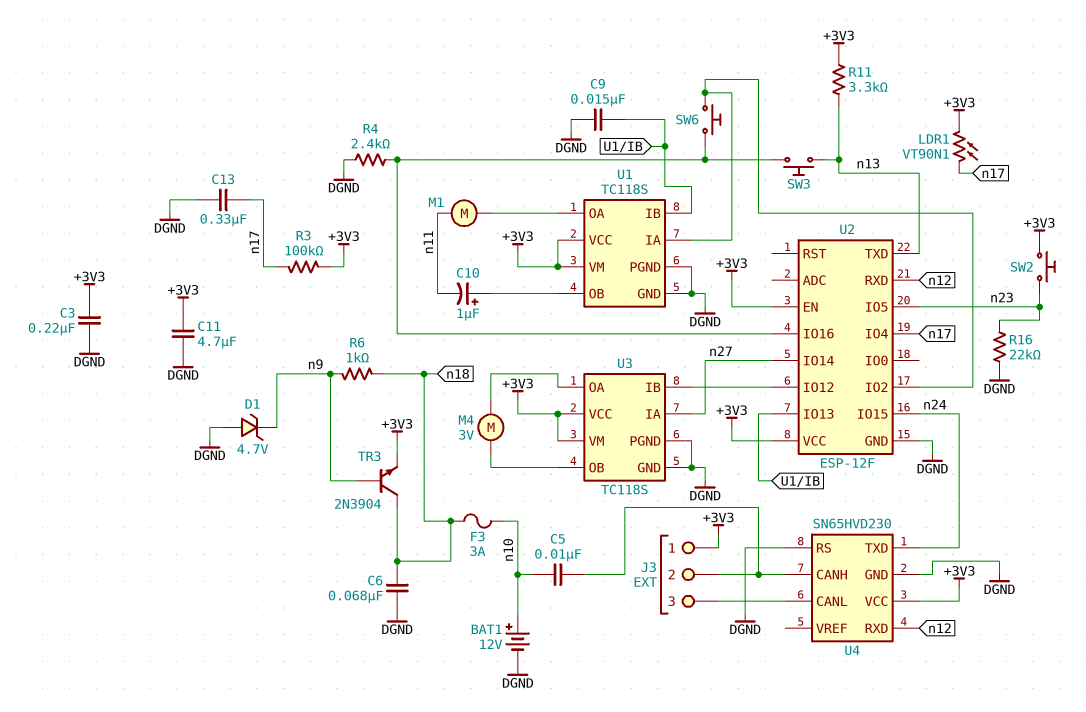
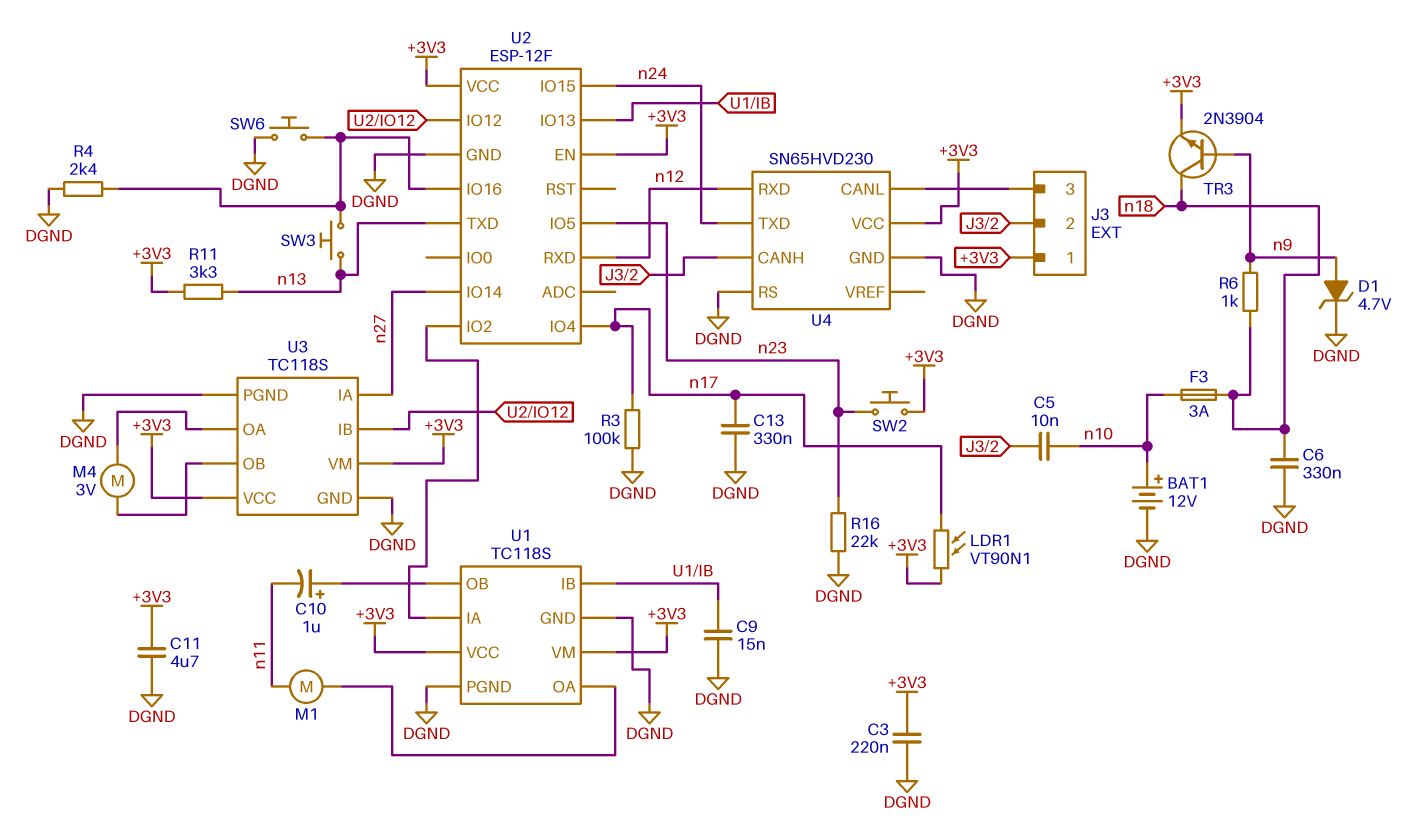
C6: 68nF (DGND, n18) -> 330nF (DGND, n18)
D1: zener 4.7V (A DGND, K n9) -> zener 4.7V (A n9, K DGND)
R3: 100k (+3V3, n17) -> 100k (DGND, n17)
SW6: button (U1/IA, U2/IO16) -> button (DGND, U2/IO16)

